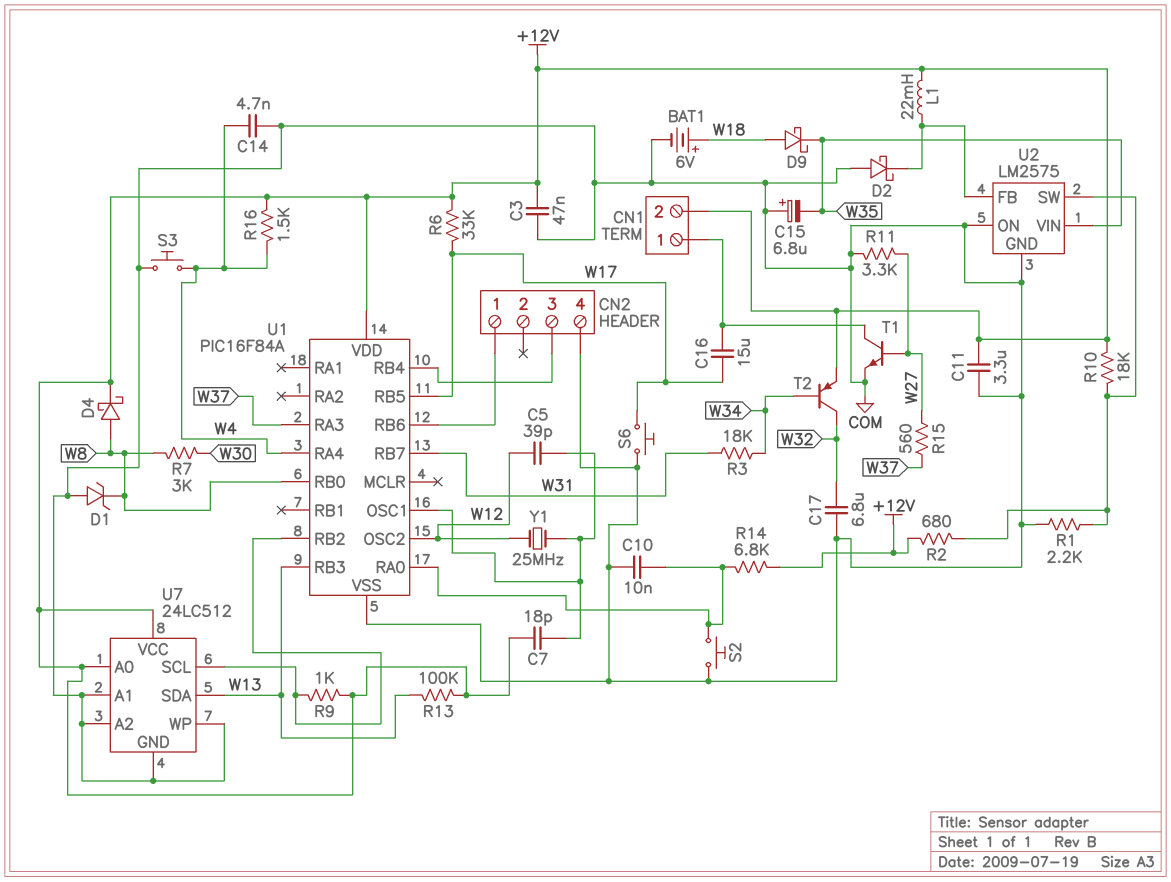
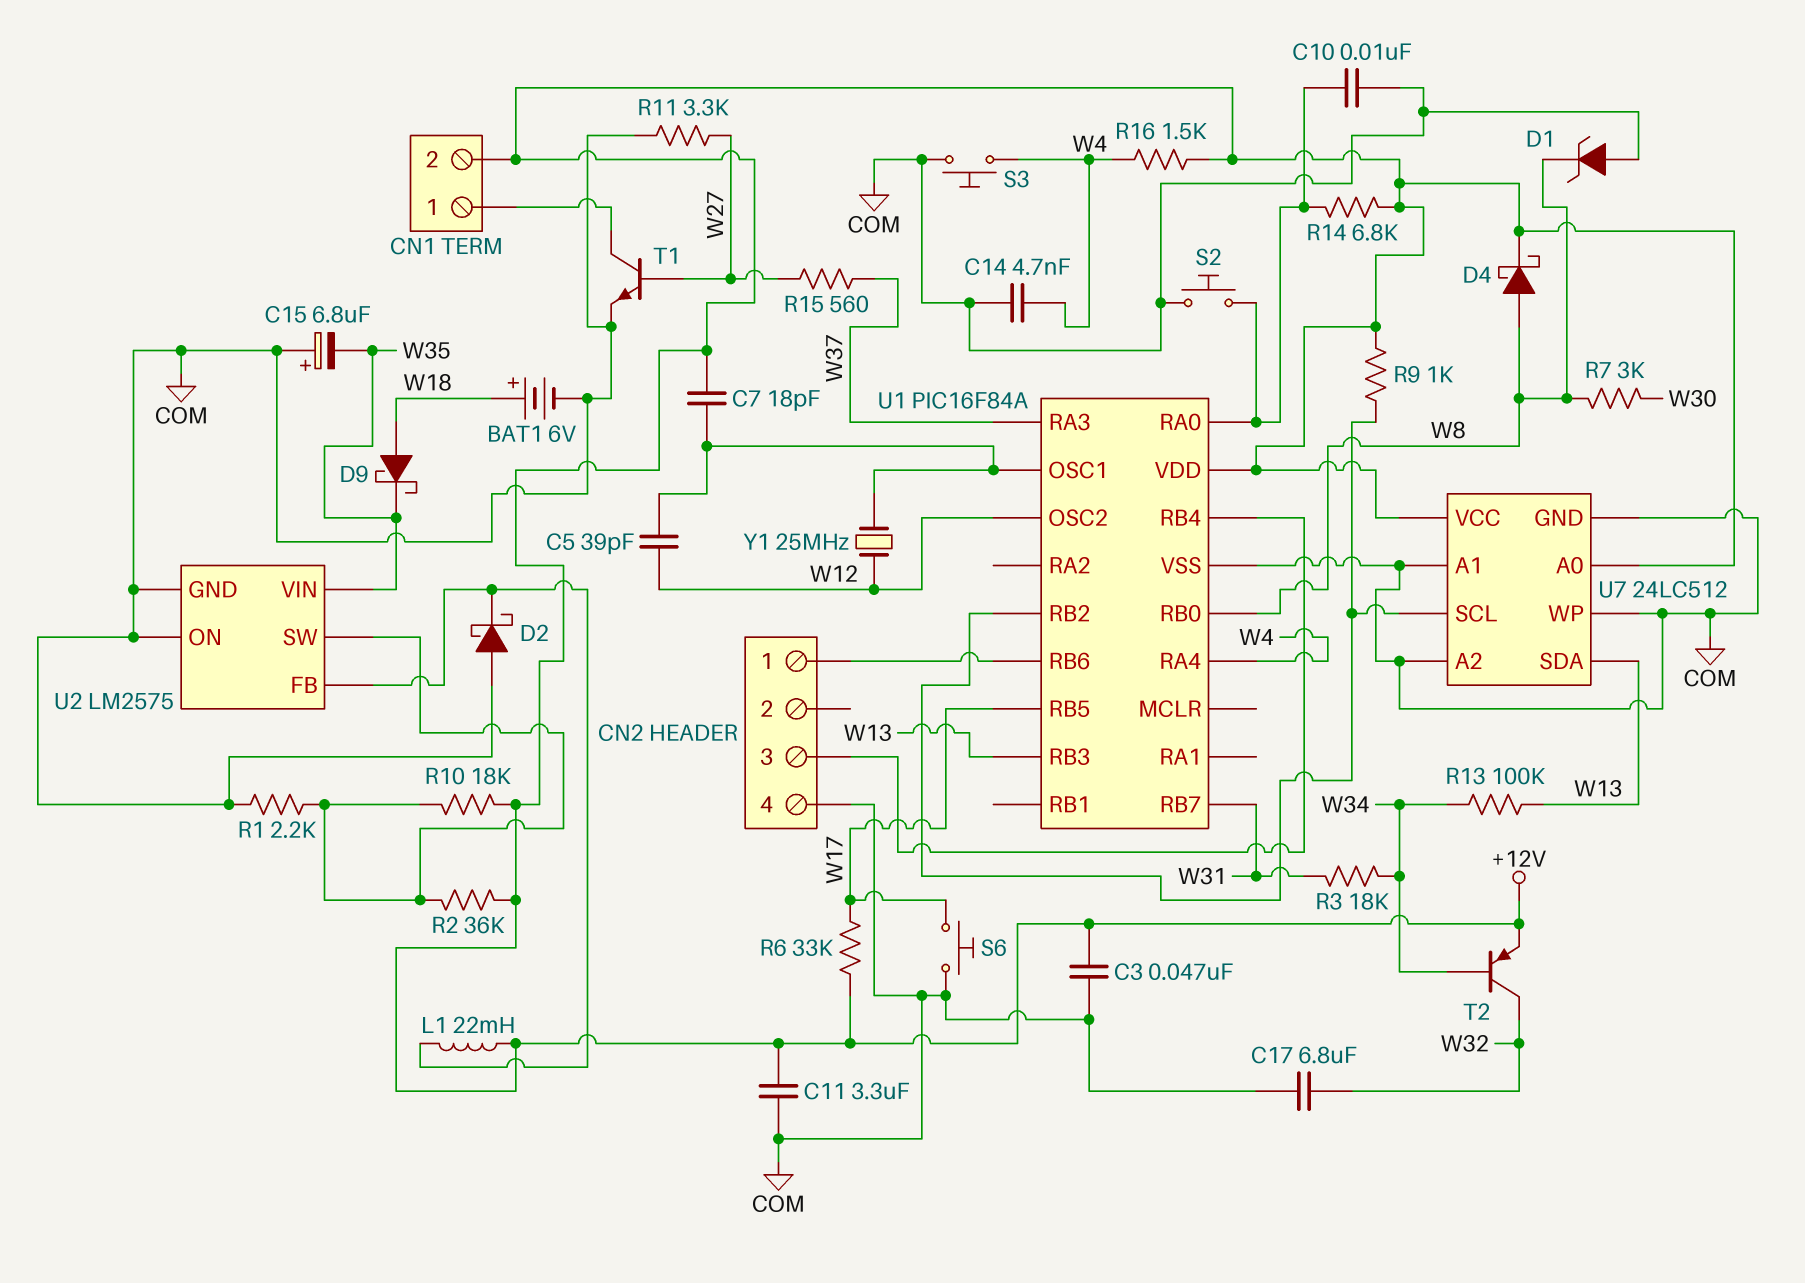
C16: 15uF (CN1/1, W17) -> none
R2: 680 (+12V, U2/SW) -> 36k (+12V, U2/SW)
R13: 100k (+12V, W13) -> 100k (W13, W34)

